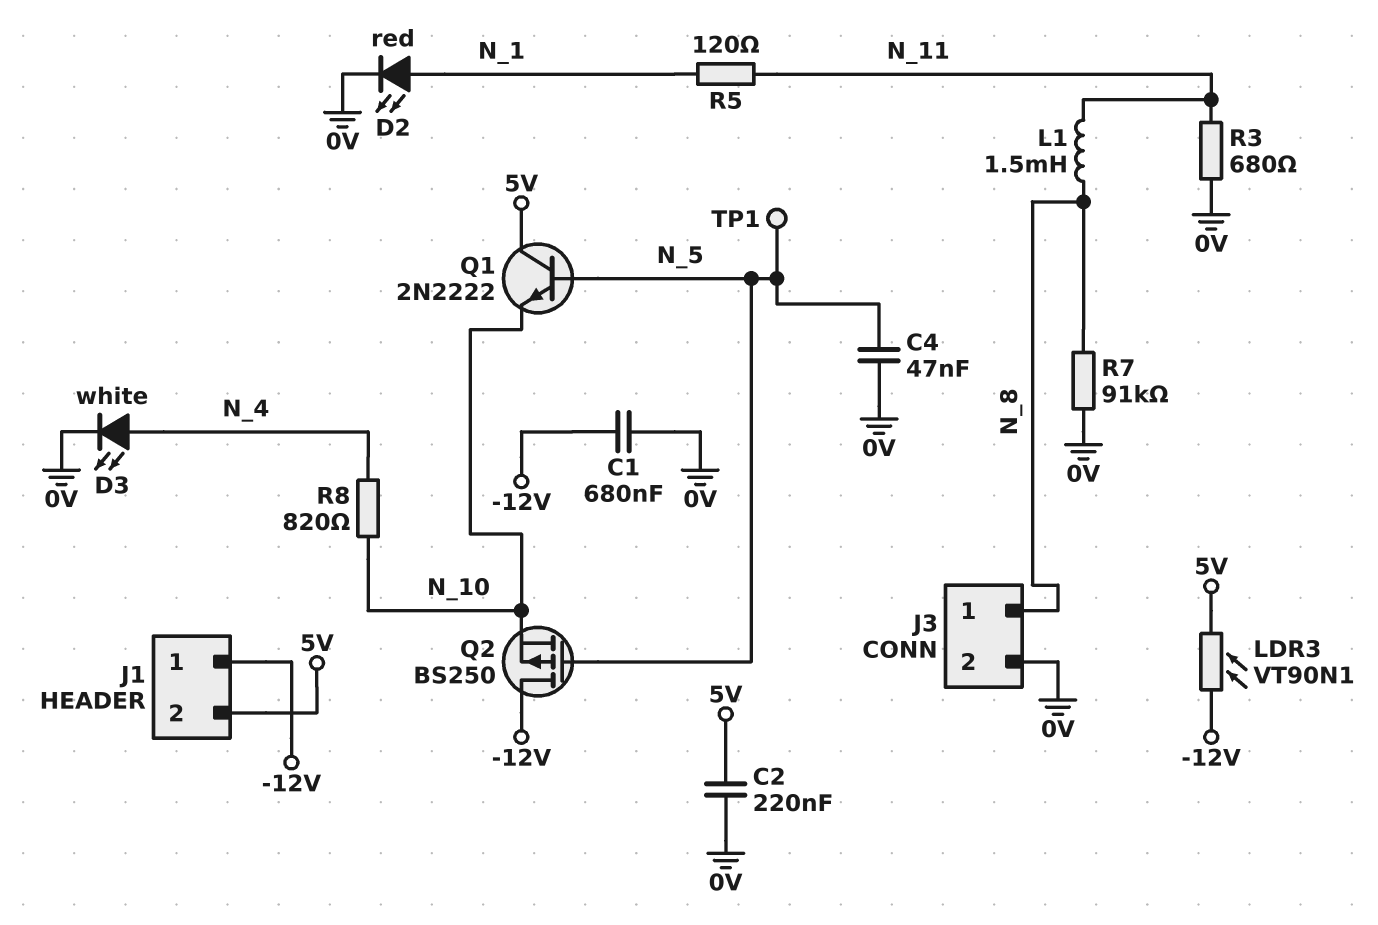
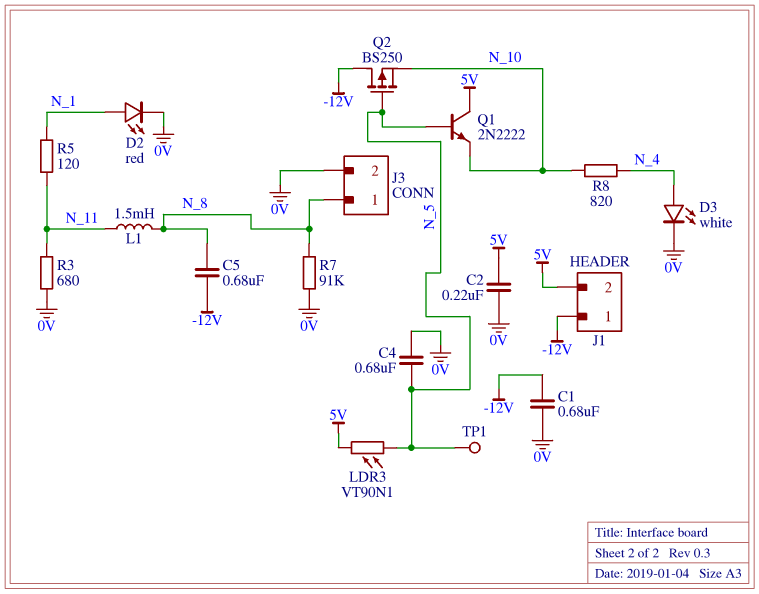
C4: 47nF (0V, N_5) -> 680nF (0V, N_5)
C5: none -> 680nF (-12V, N_8)
LDR3: VT90N1 (-12V, 5V) -> VT90N1 (5V, N_5)

